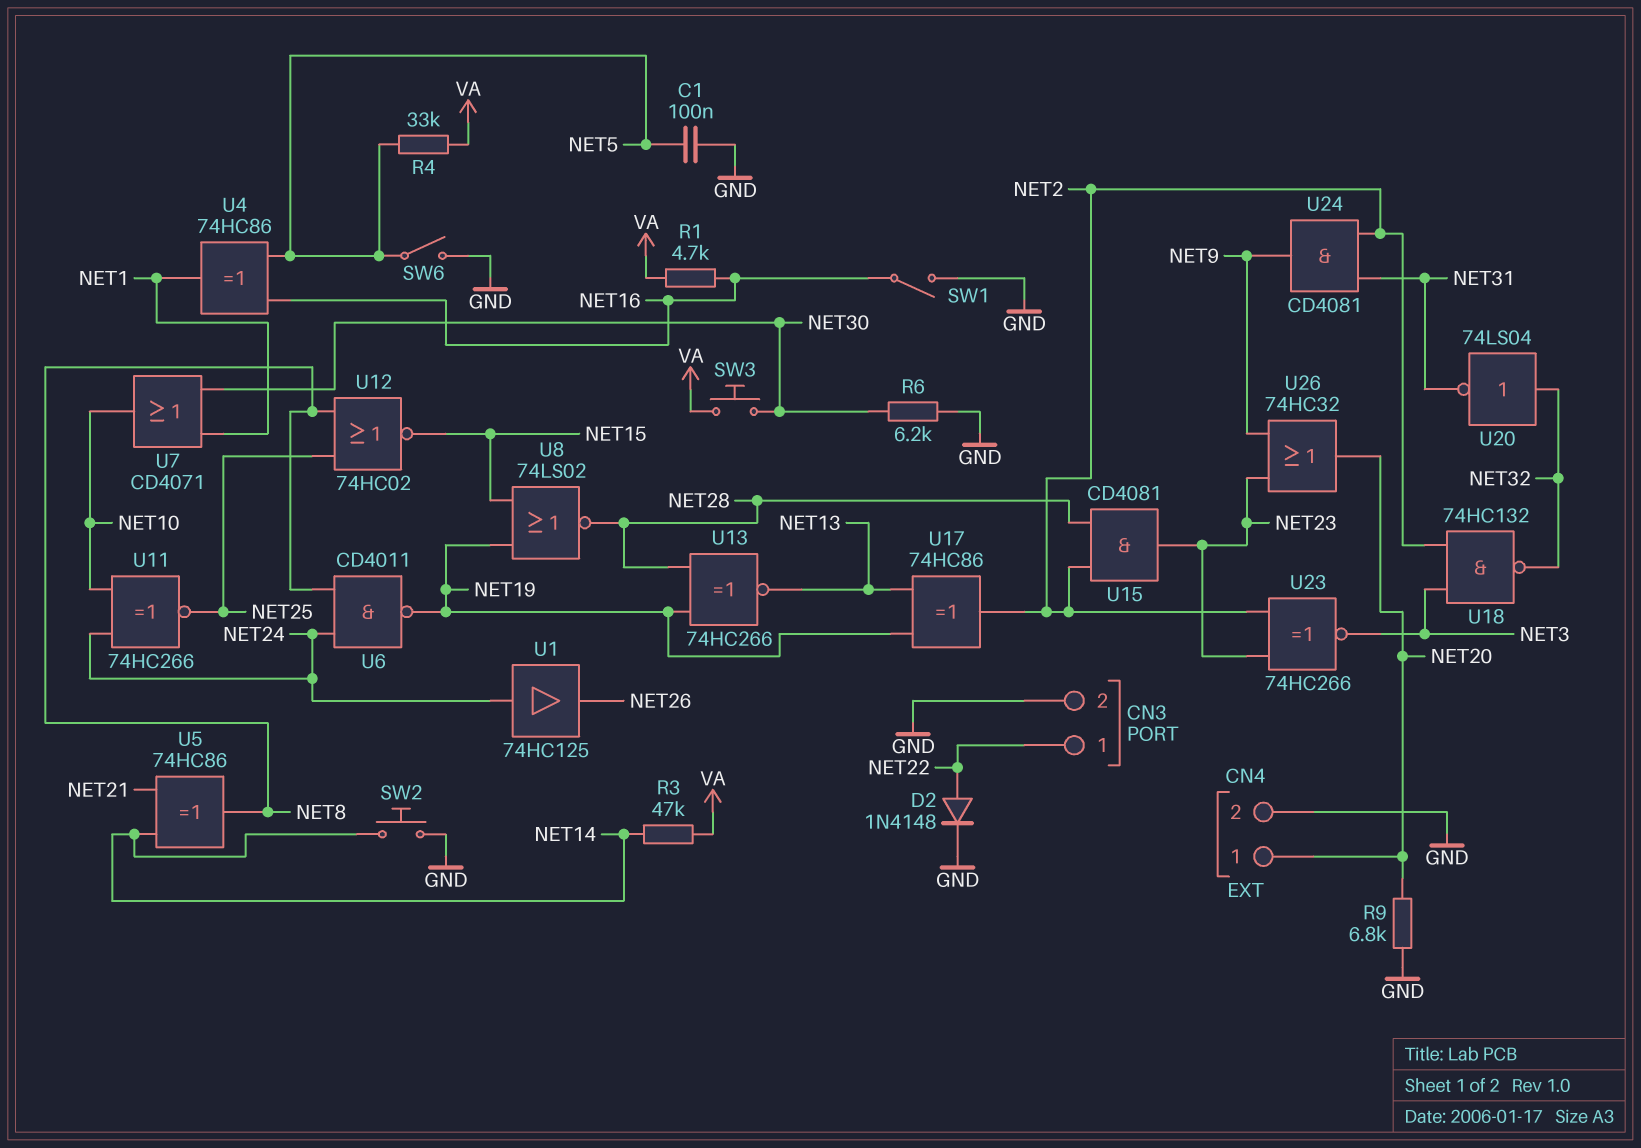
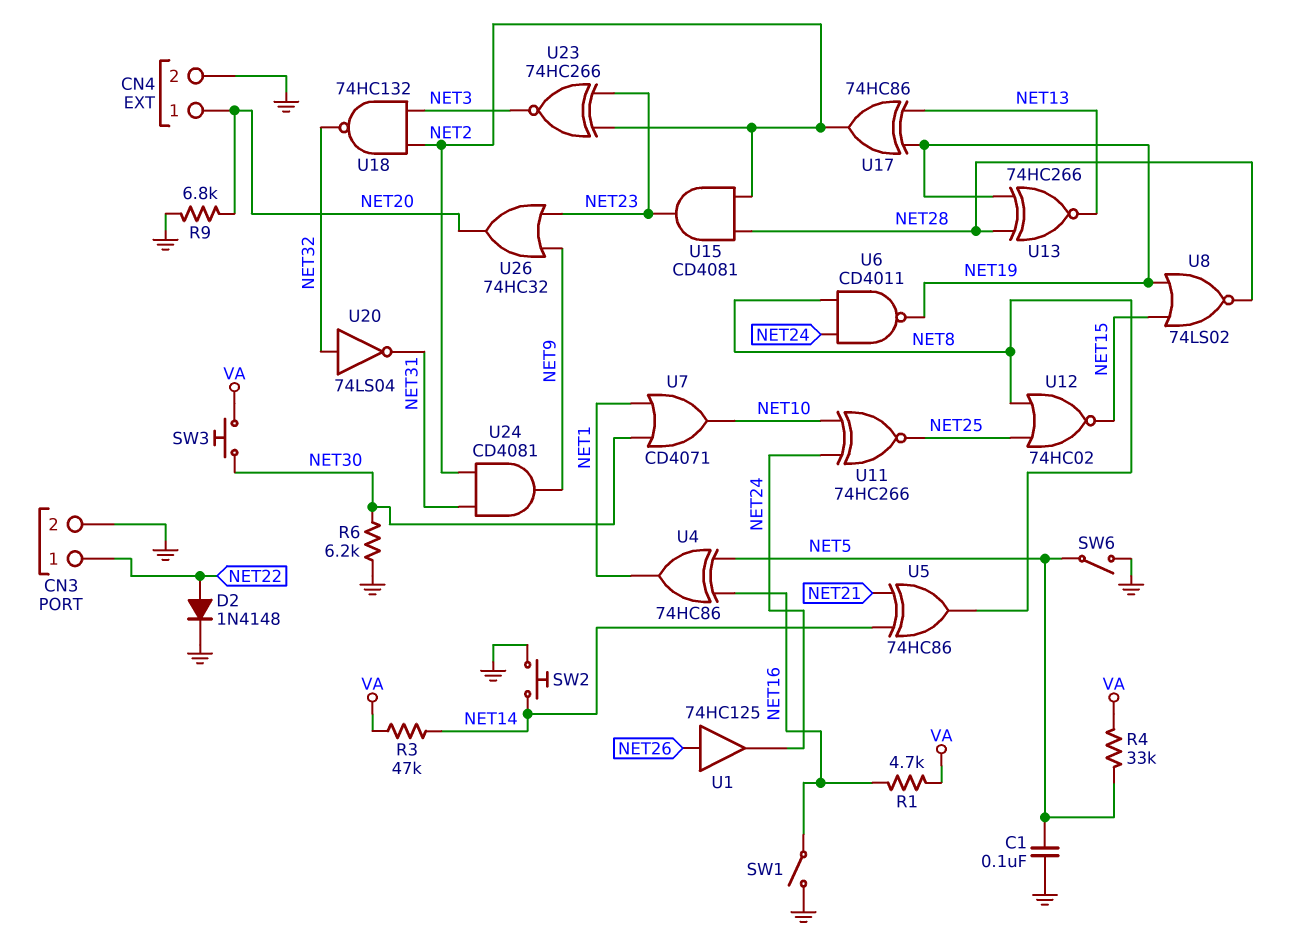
U1: buffer 74HC125 (in NET24, out NET26) -> buffer 74HC125 (in NET26, out NET24)

